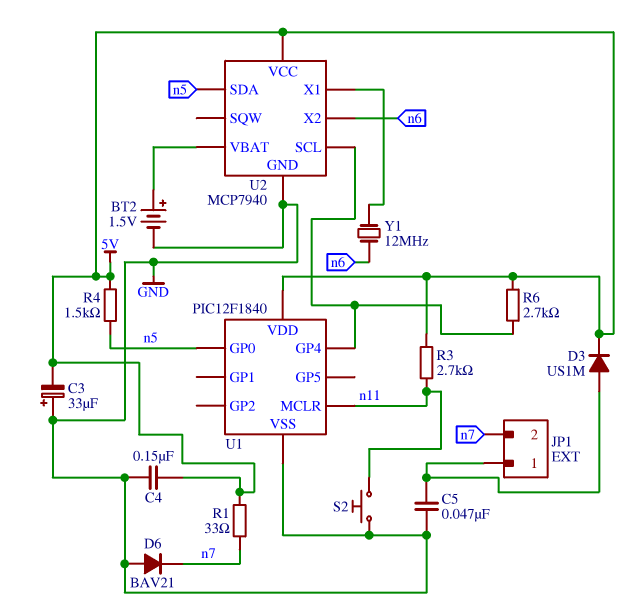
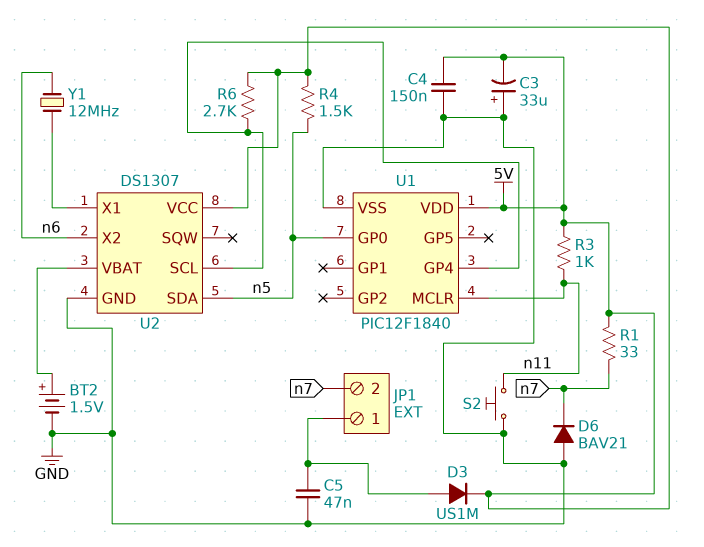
R3: 2.7k (5V, n11) -> 1k (5V, n11)
U2: MCP7940 -> DS1307

